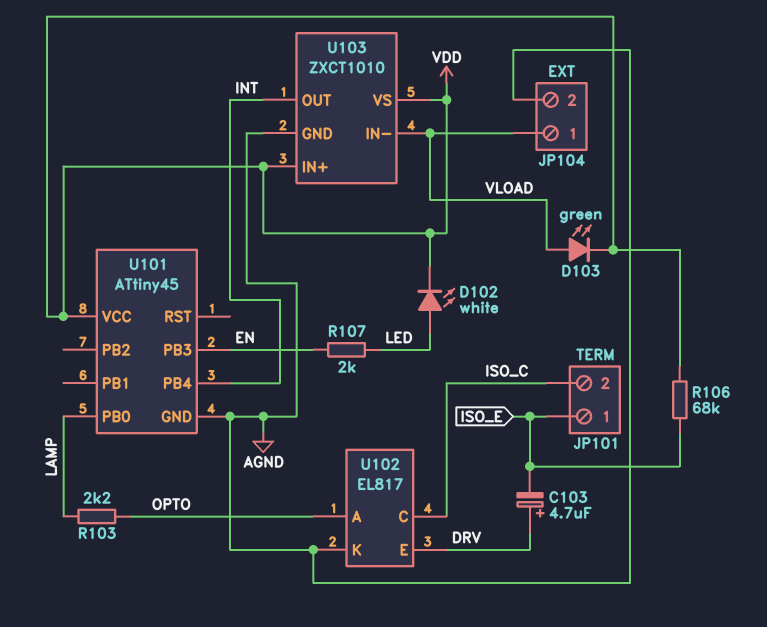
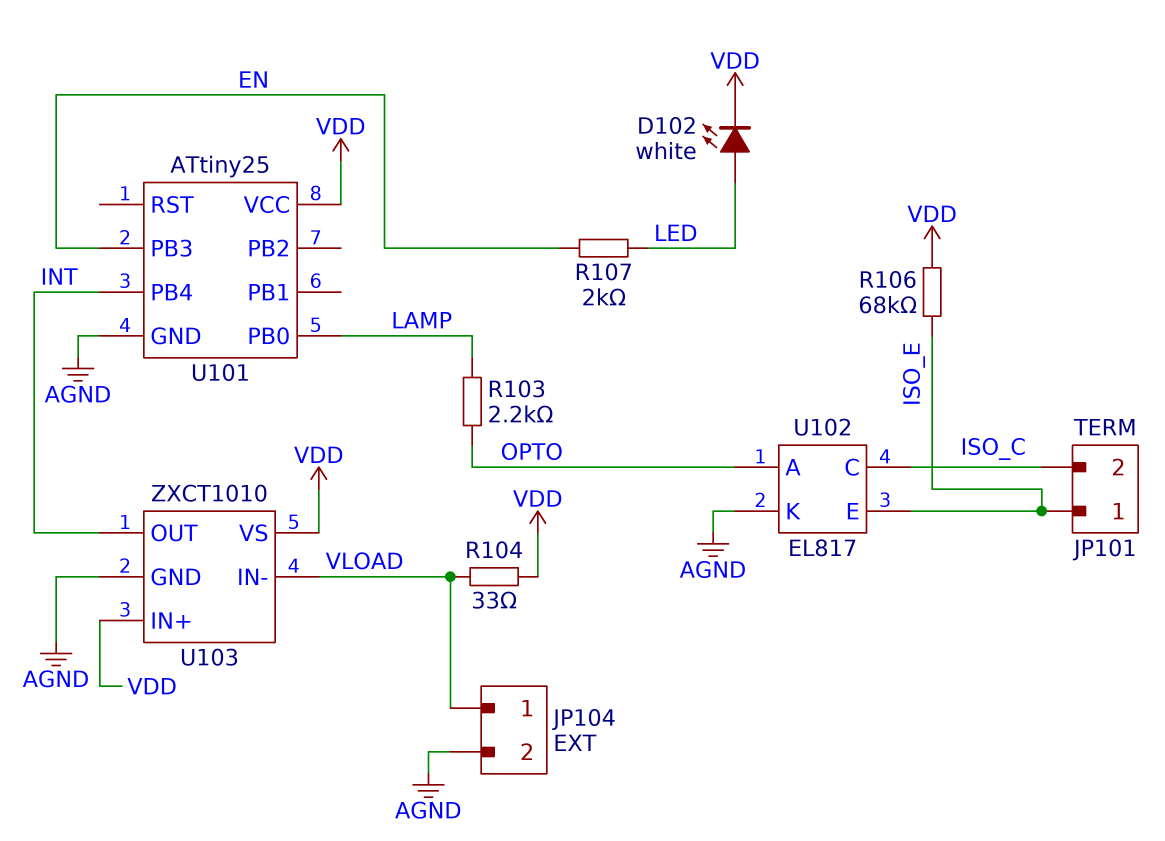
C103: 4.7uF (plus DRV, minus ISO_E) -> none
D103: LED green (A VLOAD, K VDD) -> none
R104: none -> 33 (VDD, VLOAD)
U101: ATtiny45 -> ATtiny25
U102 pin E: DRV -> ISO_E

